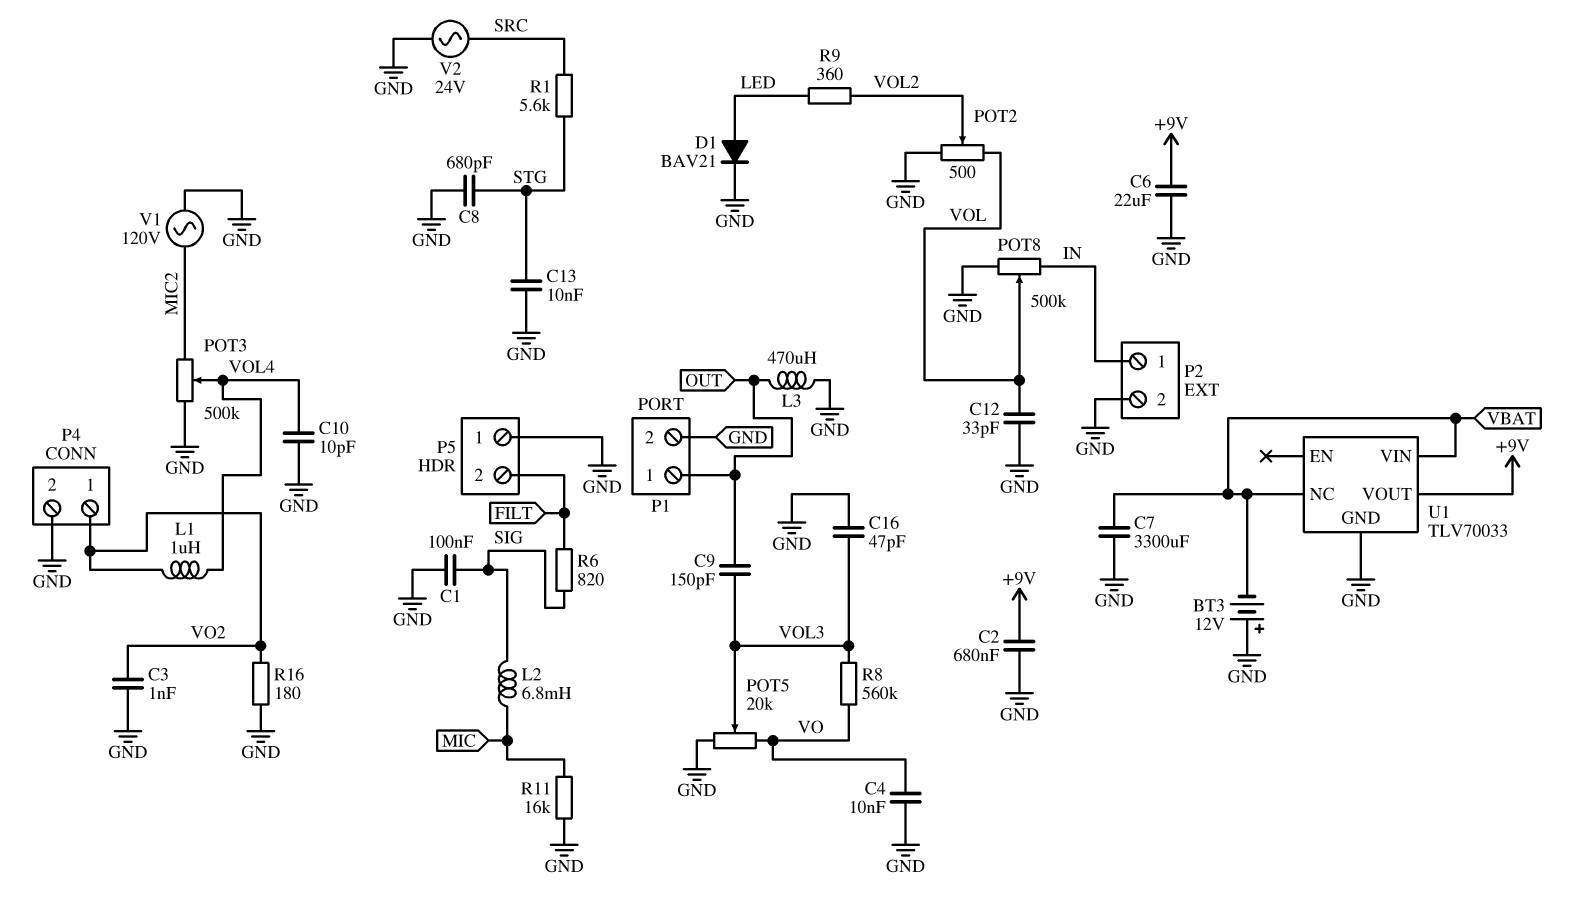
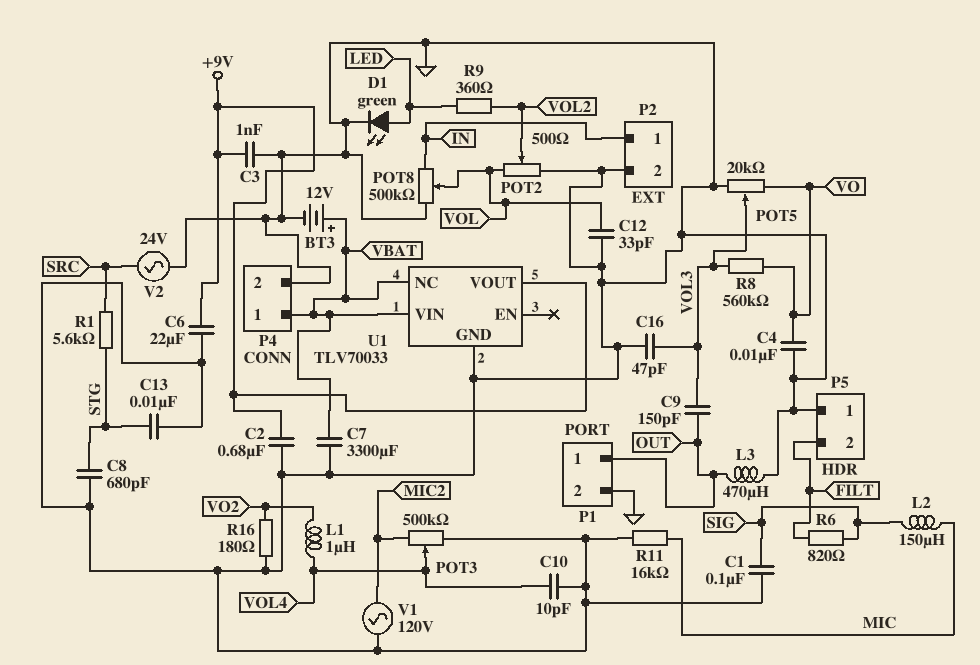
BT3: 12V (plus GND, minus VBAT) -> 12V (plus VBAT, minus GND)
C3: 1nF (GND, VO2) -> 1nF (+9V, GND)
D1: diode BAV21 (A LED, K GND) -> LED green (A LED, K GND)
L2: 6.8mH (MIC, SIG) -> 150uH (MIC, SIG)
P4 pin 1: VO2 -> VBAT

